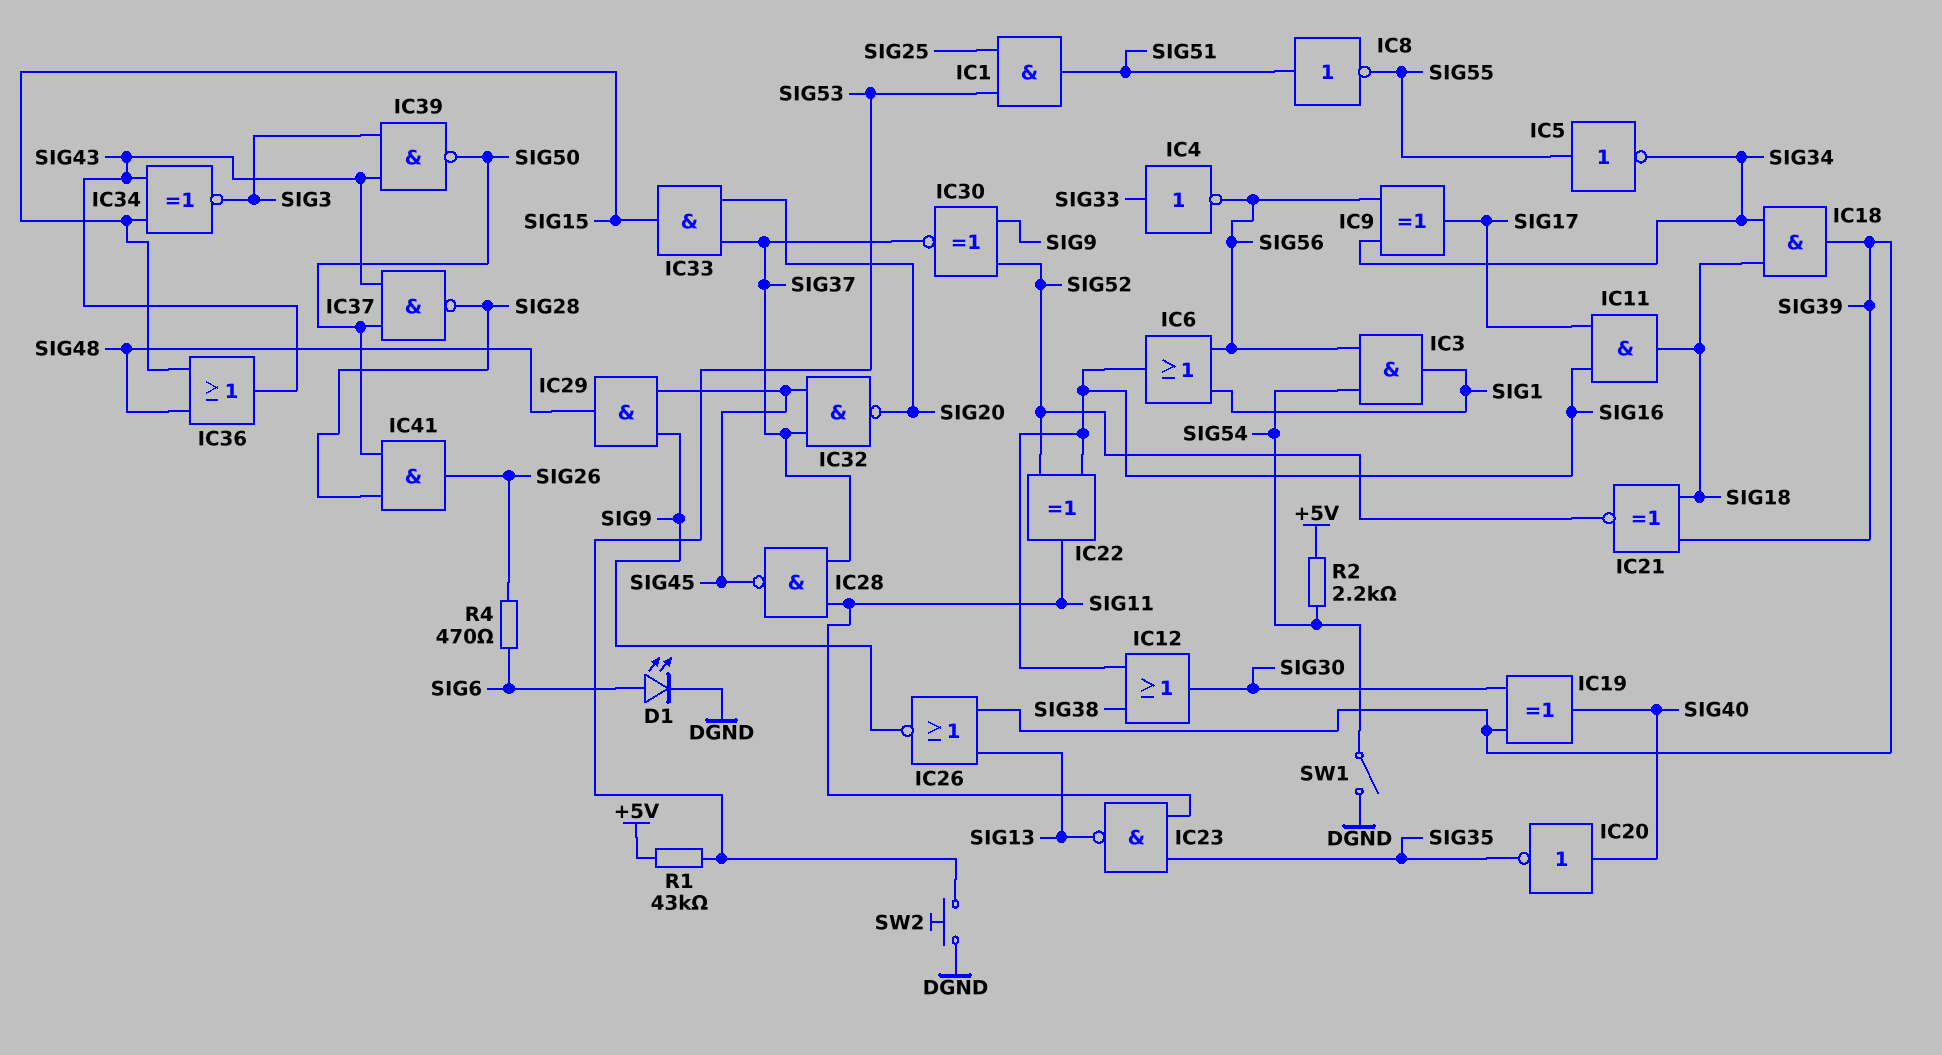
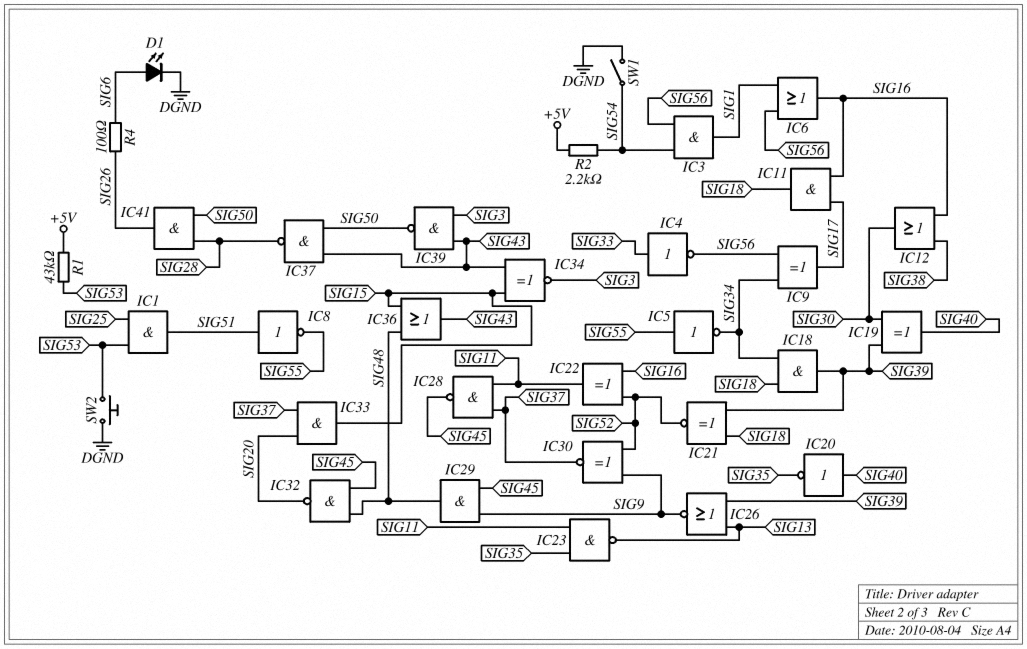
IC32: NAND (in SIG37, in SIG45, out SIG20) -> NAND (in SIG45, in SIG48, out SIG20)
R4: 470 (SIG6, SIG26) -> 100 (SIG6, SIG26)

